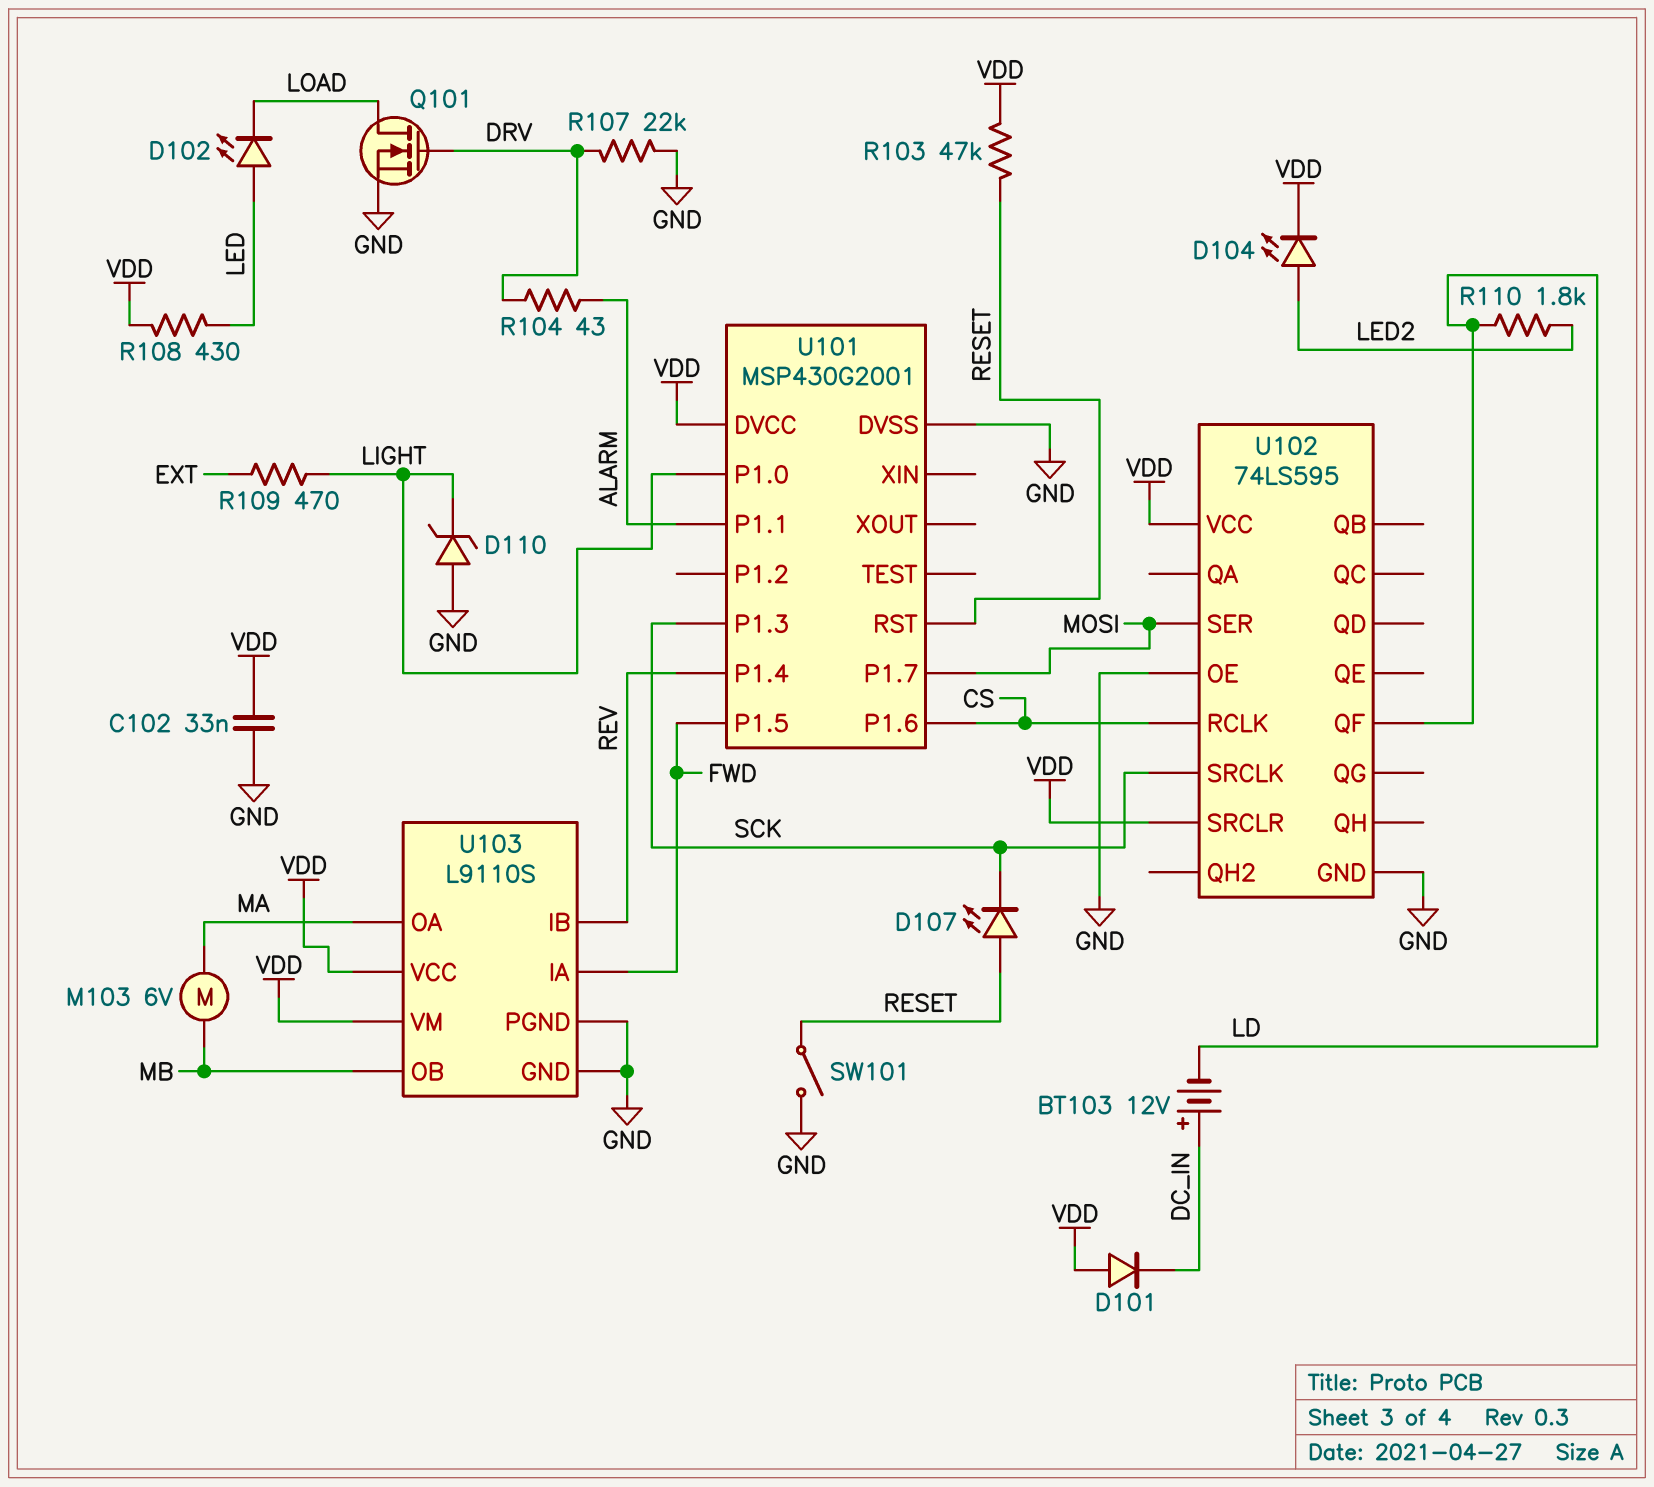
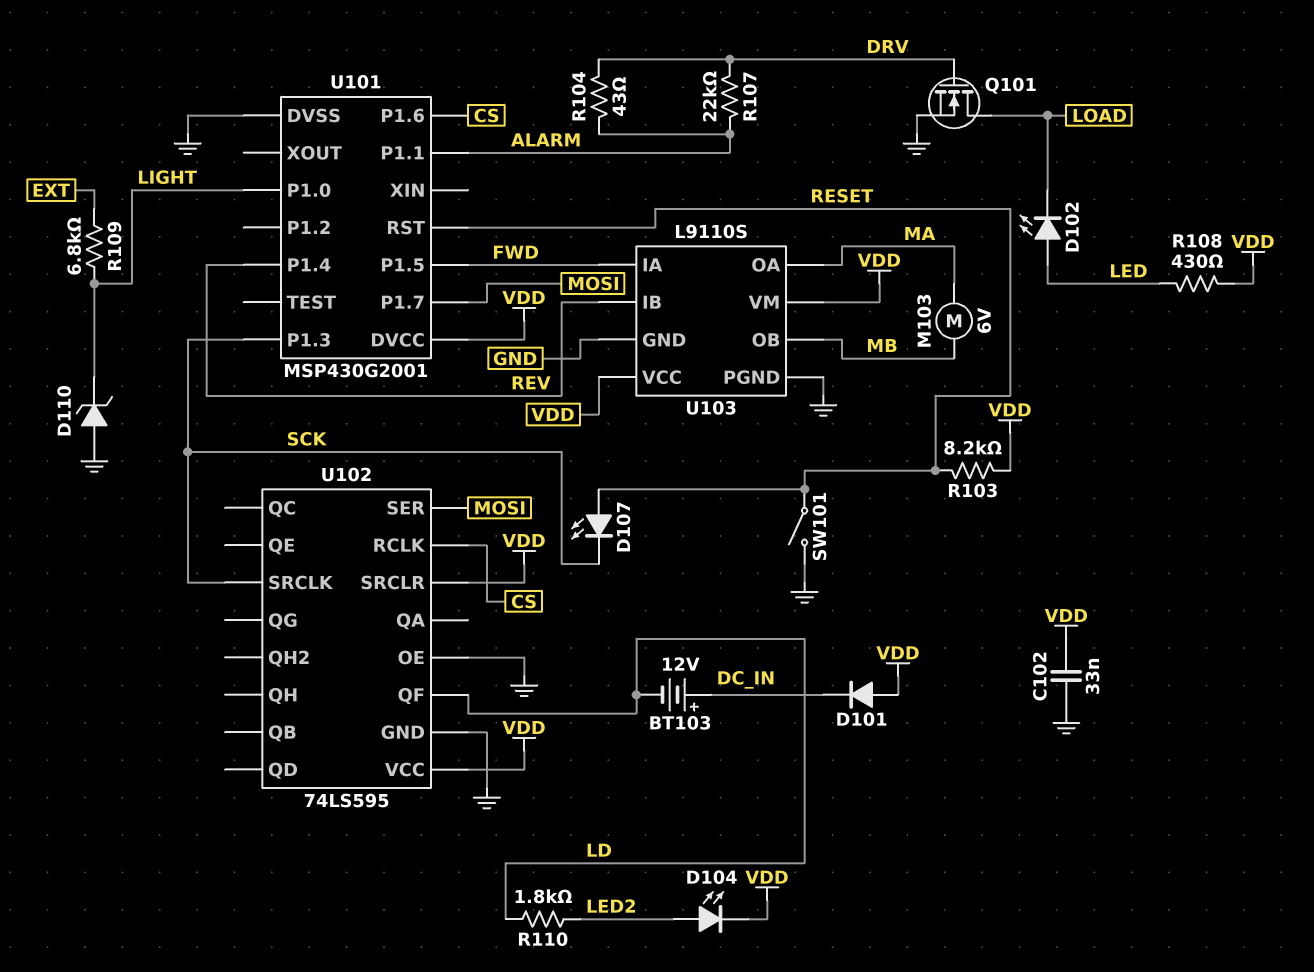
R103: 47k (RESET, VDD) -> 8.2k (RESET, VDD)
R107: 22k (DRV, GND) -> 22k (ALARM, DRV)
R109: 470 (EXT, LIGHT) -> 6.8k (EXT, LIGHT)

